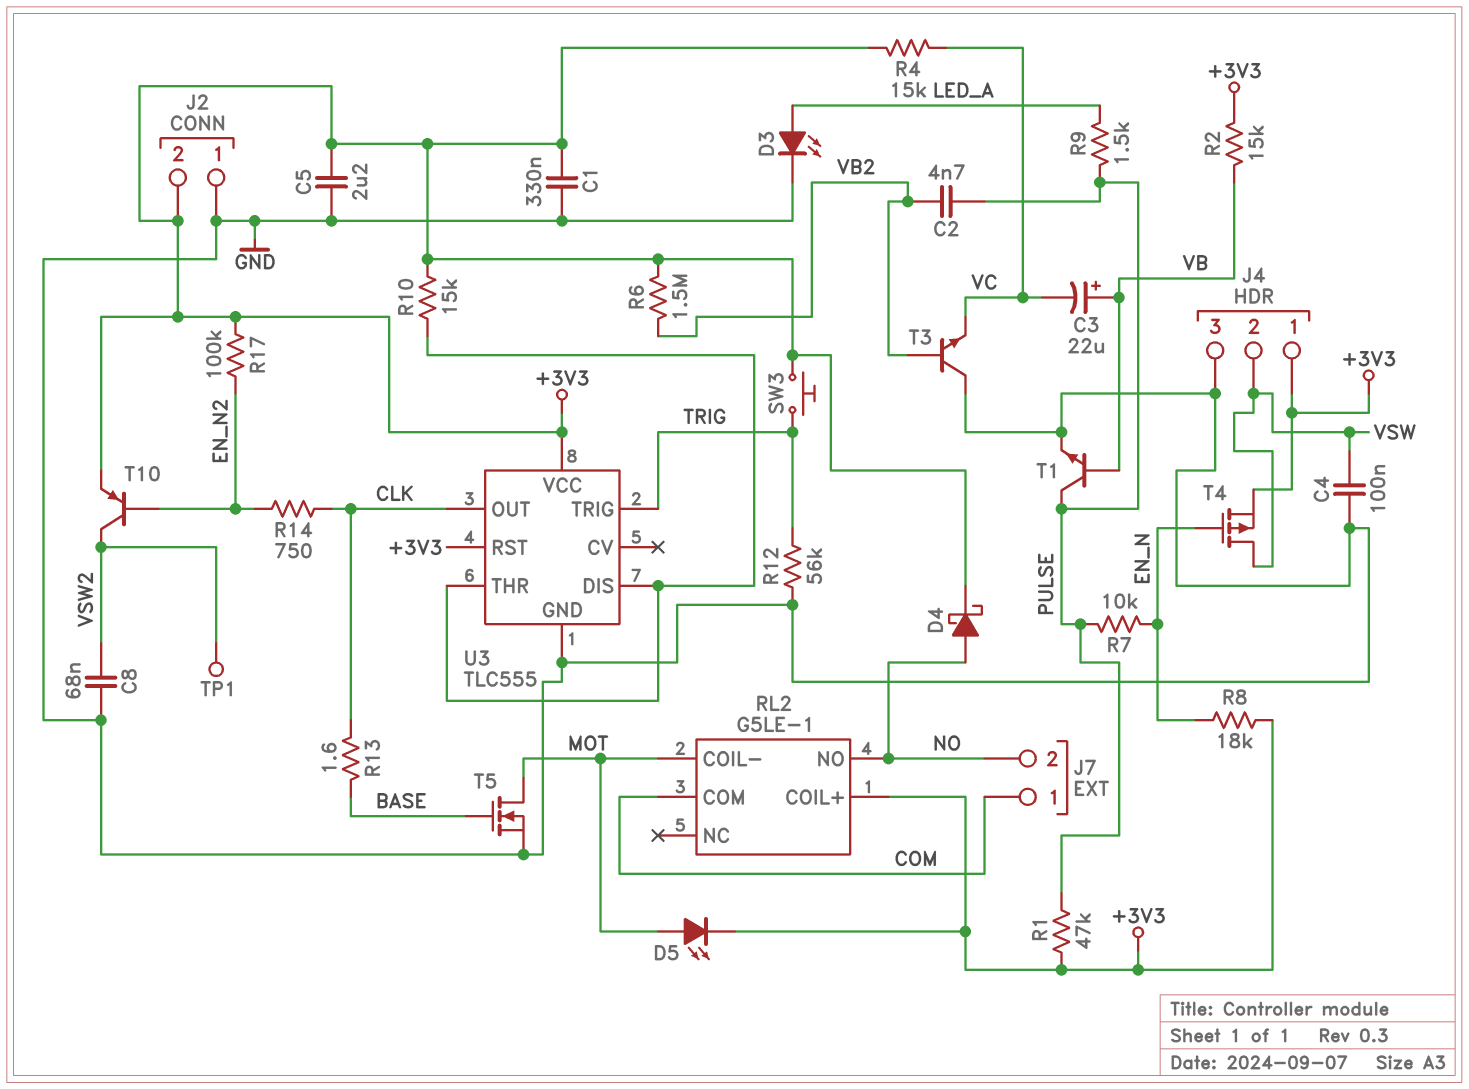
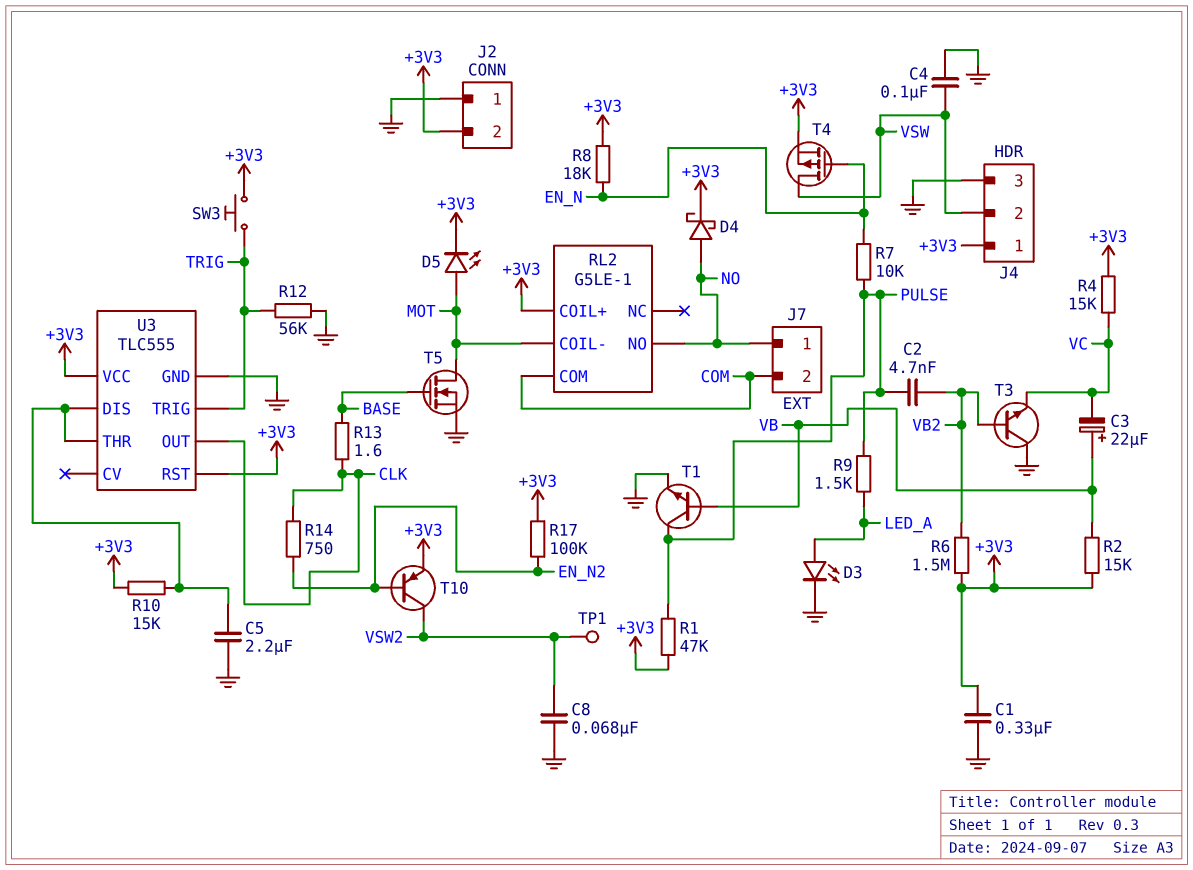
C5: 2.2uF (+3V3, GND) -> 2.2uF (GND, U3/DIS)
J7 pin 1: COM -> NO
J7 pin 2: NO -> COM

